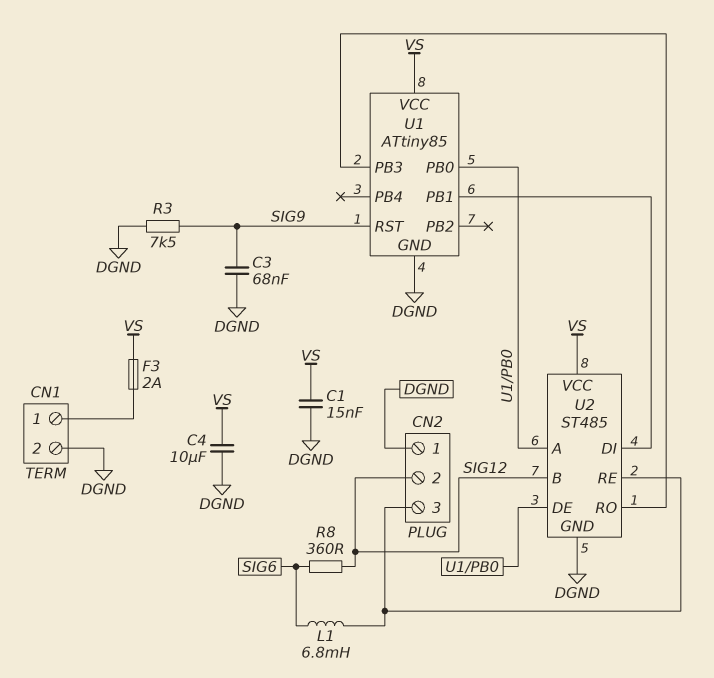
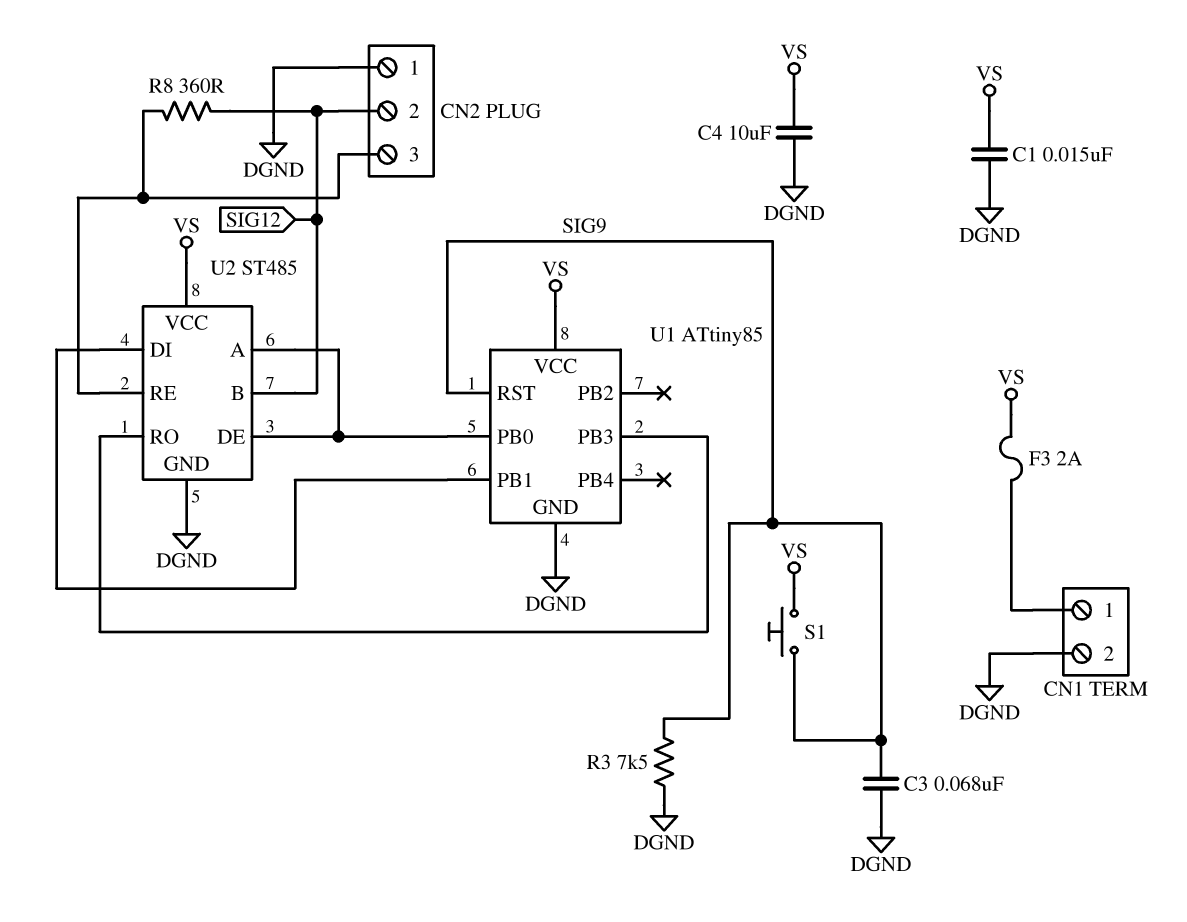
L1: 6.8mH (CN2/3, SIG6) -> none
R8: 360 (SIG6, SIG12) -> 360 (CN2/3, SIG12)
S1: none -> button (SIG9, VS)

